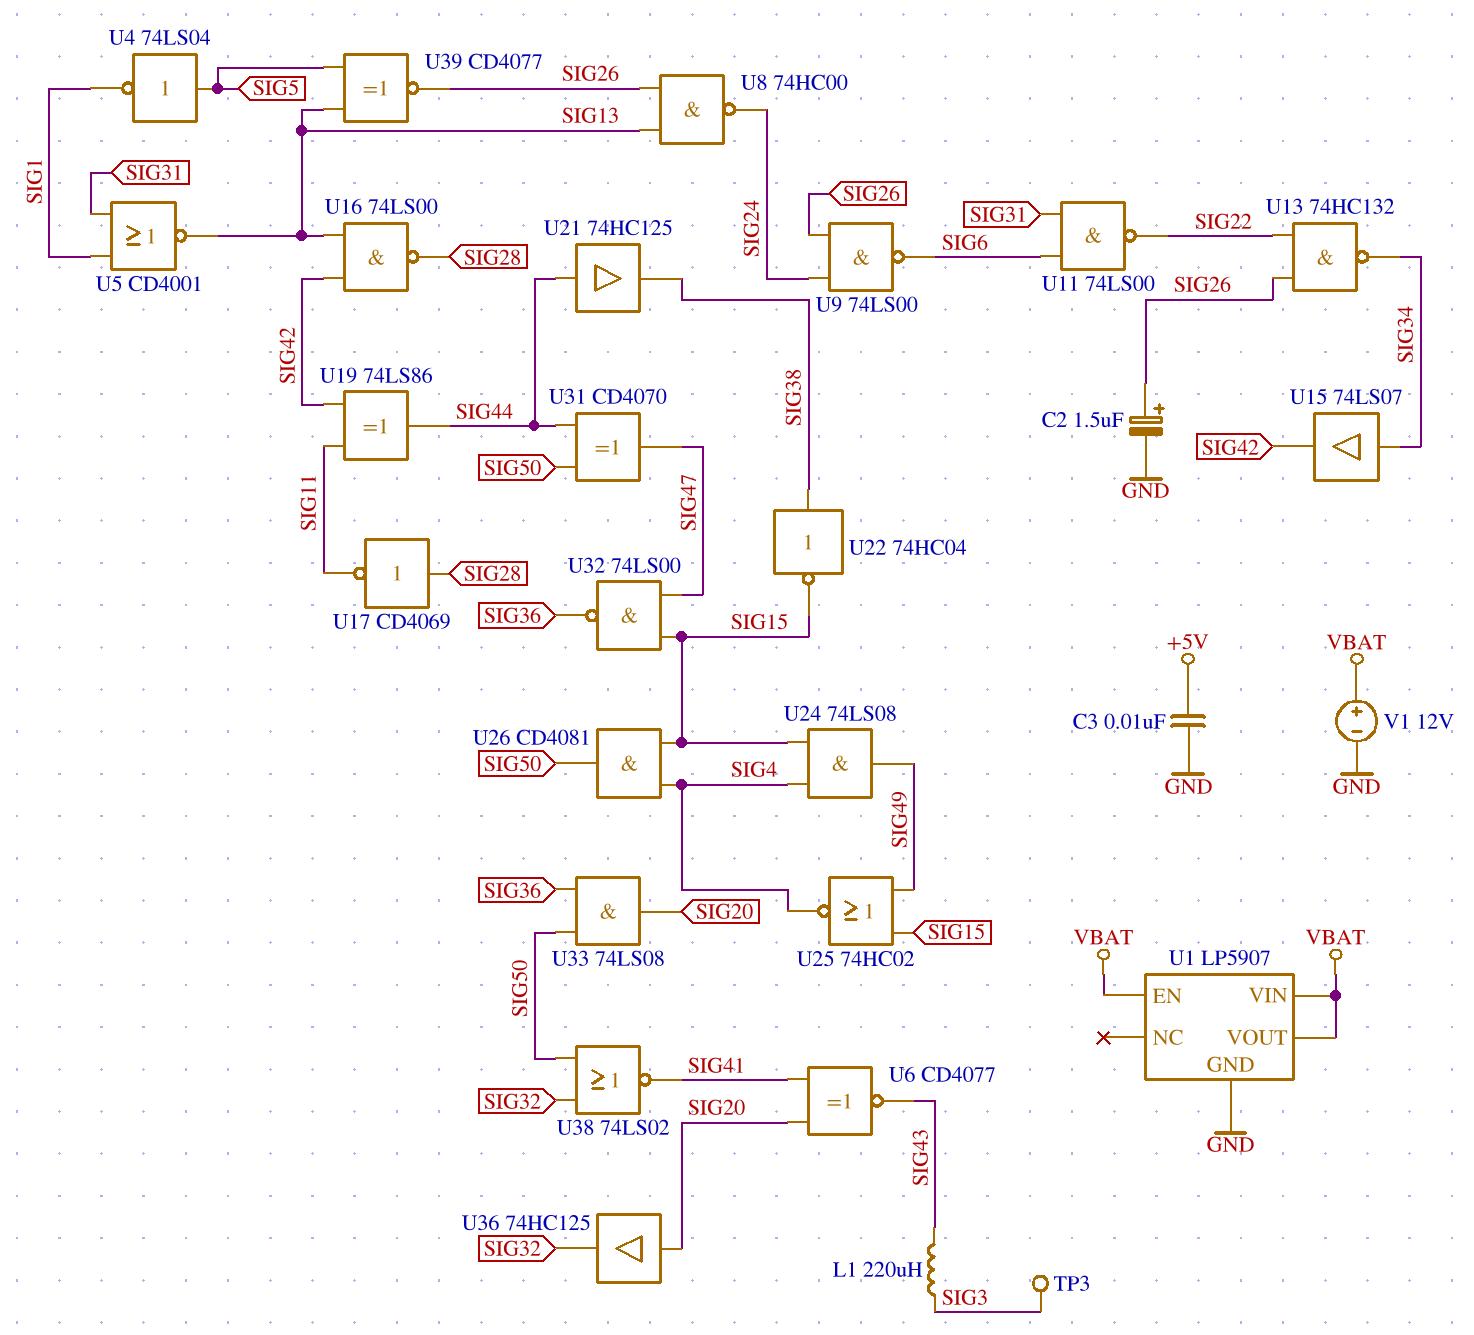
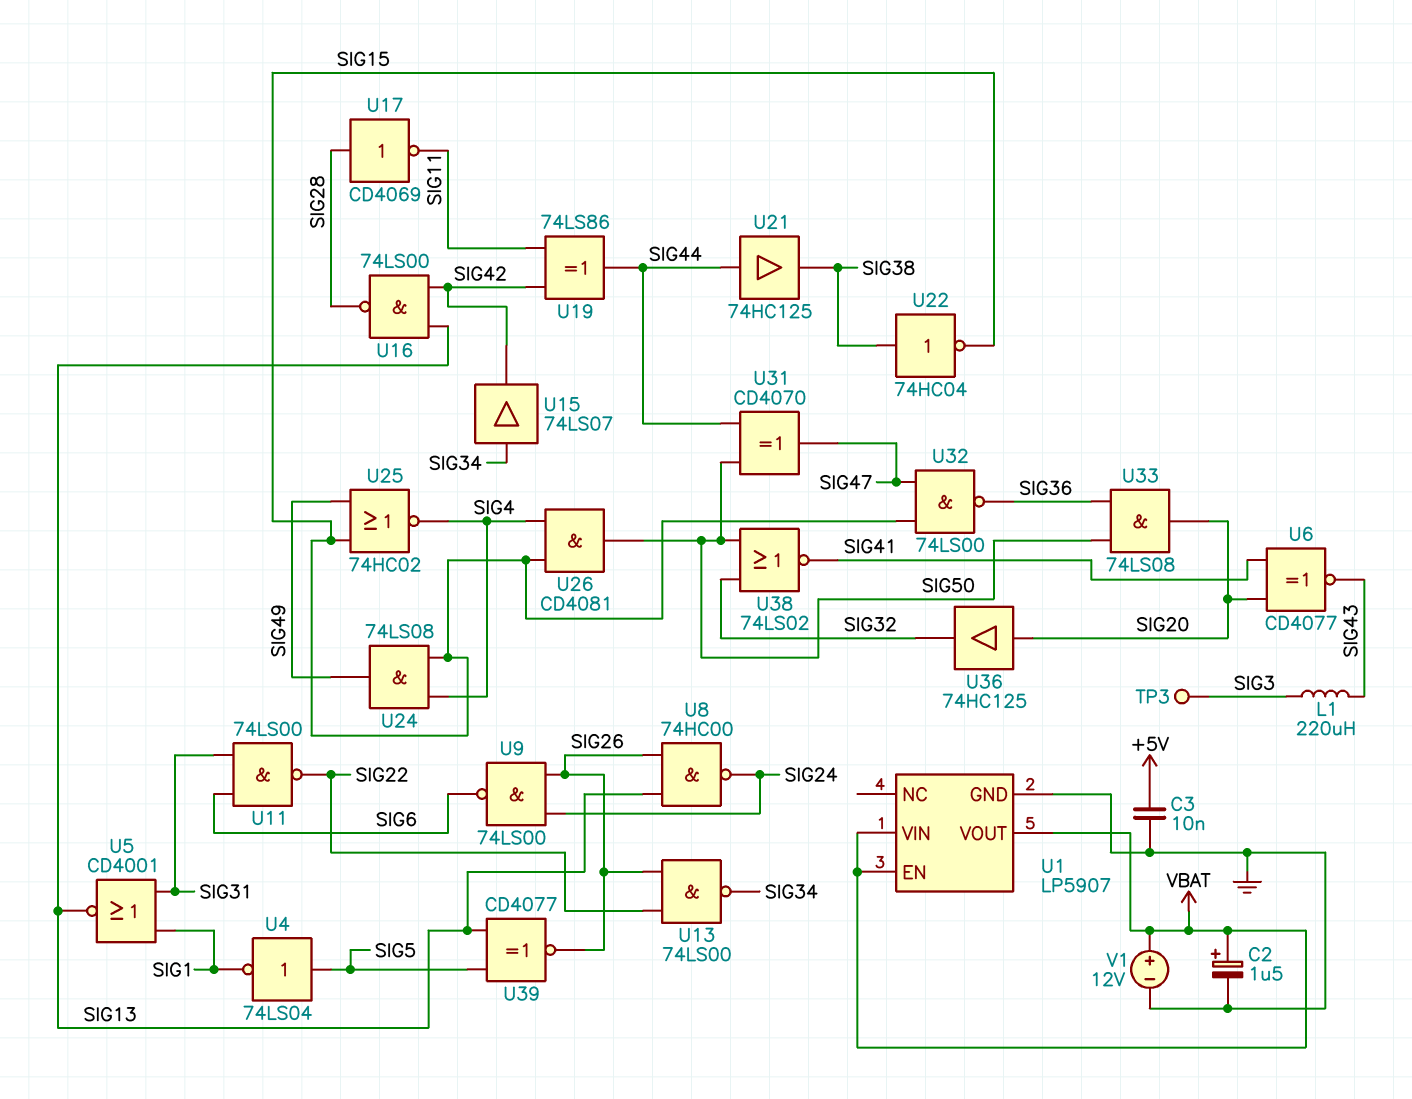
C2: 1.5uF (plus SIG26, minus GND) -> 1.5uF (plus VBAT, minus GND)
U13: NAND 74HC132 (in SIG22, in SIG26, out SIG34) -> NAND 74LS00 (in SIG22, in SIG26, out SIG34)

